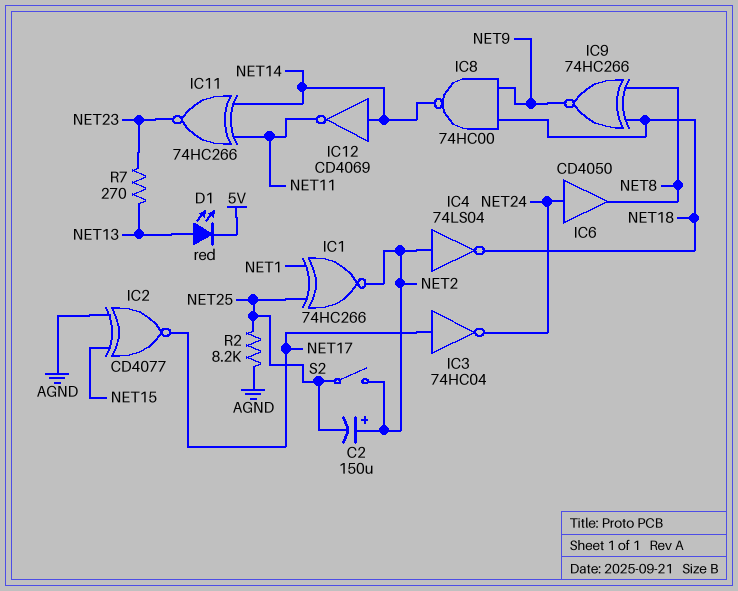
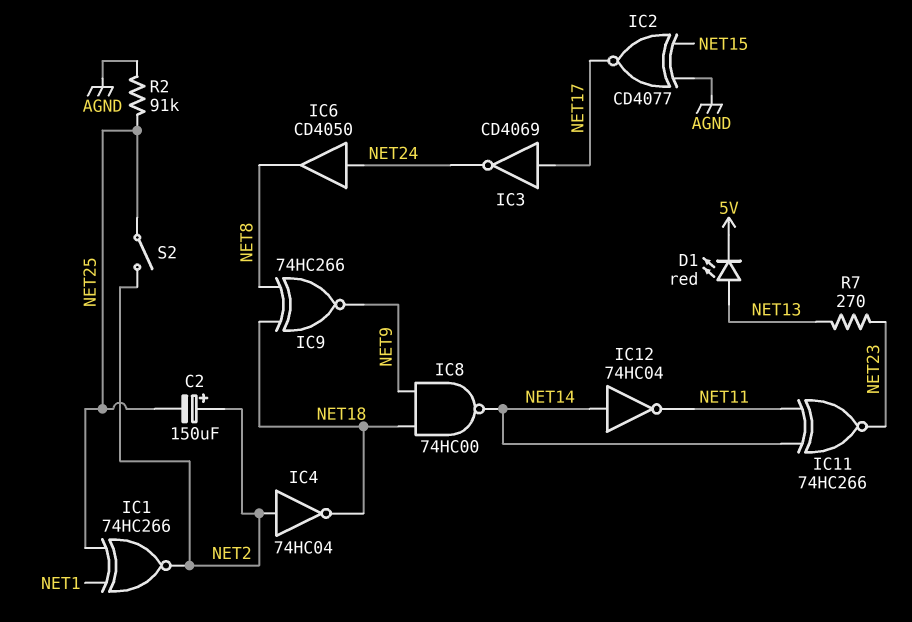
IC3: NOT 74HC04 (in NET17, out NET24) -> NOT CD4069 (in NET17, out NET24)
IC4: NOT 74LS04 (in NET2, out NET18) -> NOT 74HC04 (in NET2, out NET18)
IC12: NOT CD4069 (in NET14, out NET11) -> NOT 74HC04 (in NET14, out NET11)
R2: 8.2k (AGND, NET25) -> 91k (AGND, NET25)

